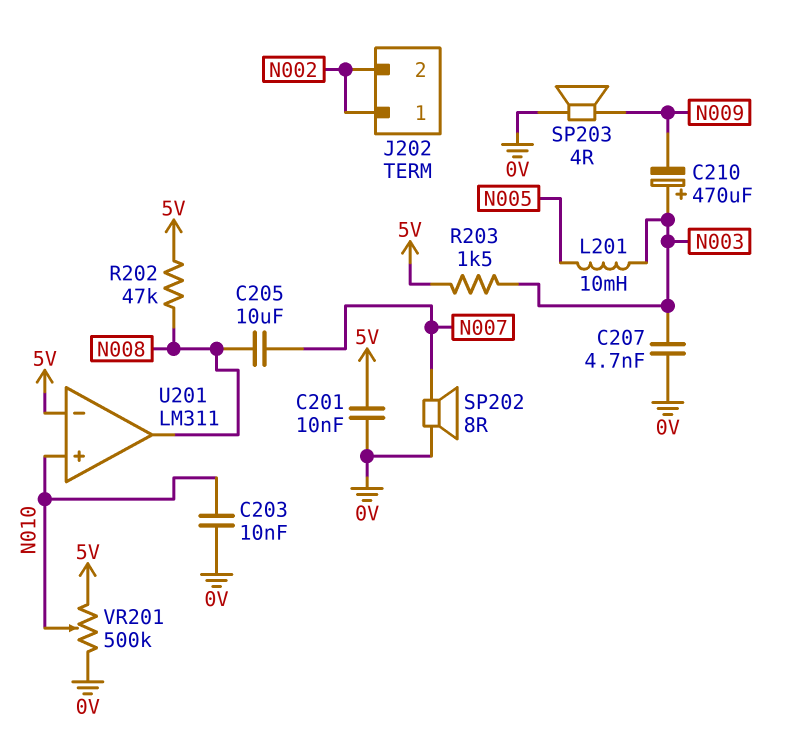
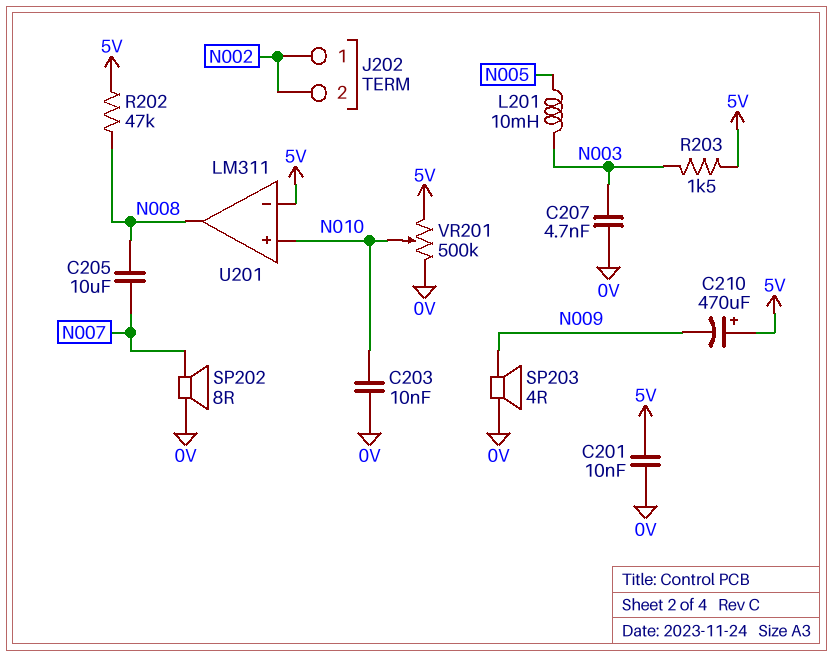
C210: 470uF (plus N003, minus N009) -> 470uF (plus 5V, minus N009)

